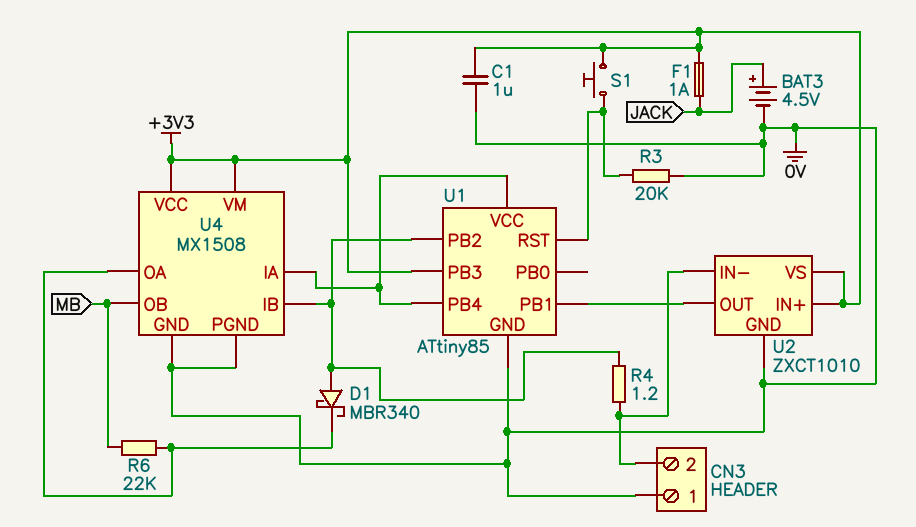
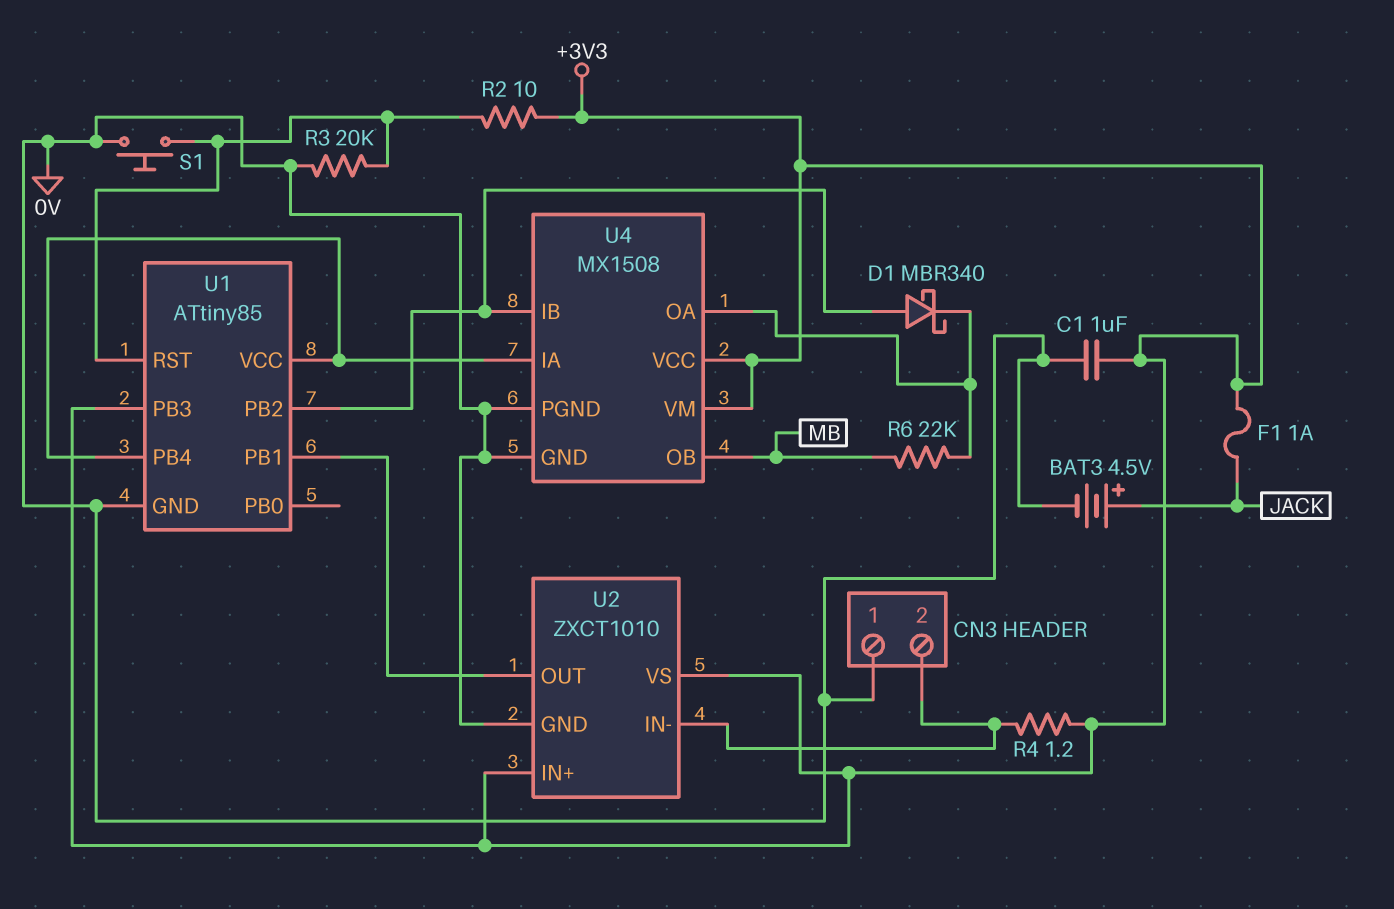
R2: none -> 10 (+3V3, U1/RST)
R4: 1.2 (CN3/2, U1/PB2) -> 1.2 (+3V3, CN3/2)
S1: button (+3V3, U1/RST) -> button (0V, U1/RST)

